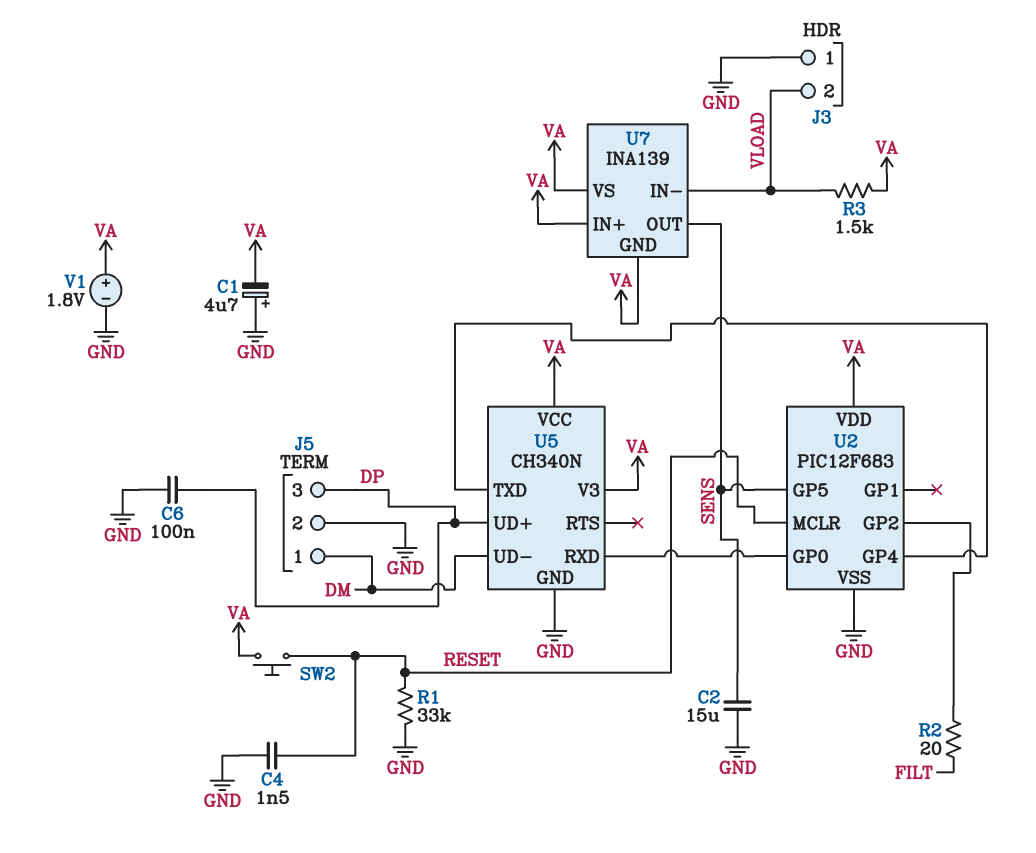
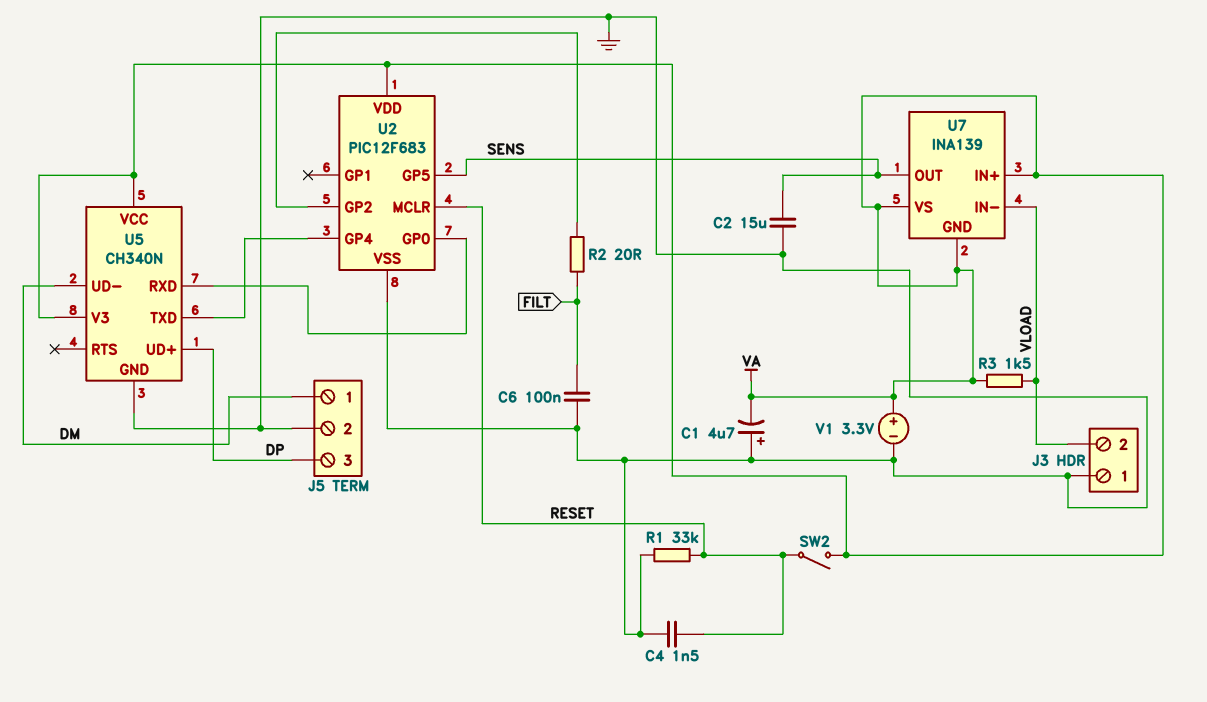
C6: 100nF (DP, GND) -> 100nF (FILT, GND)
SW2: button (RESET, VA) -> switch (RESET, VA)
V1: 1.8V (plus VA, minus GND) -> 3.3V (plus VA, minus GND)

